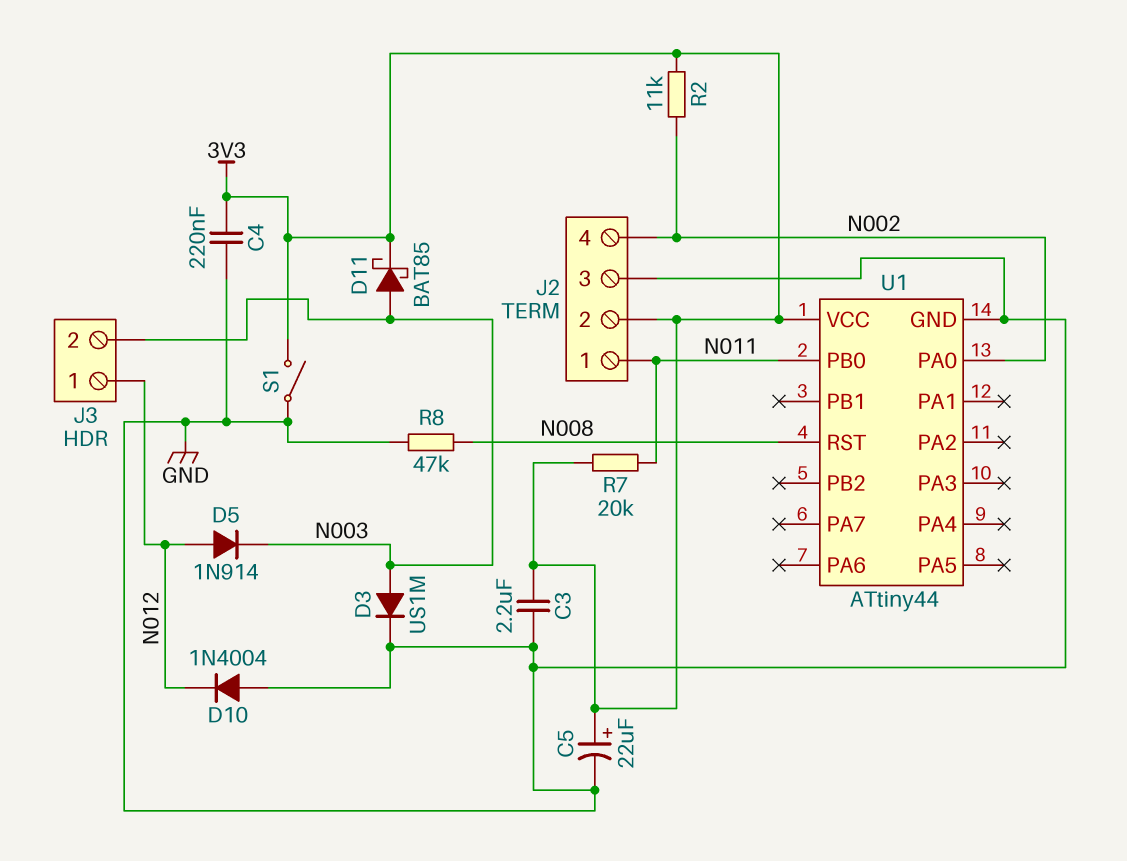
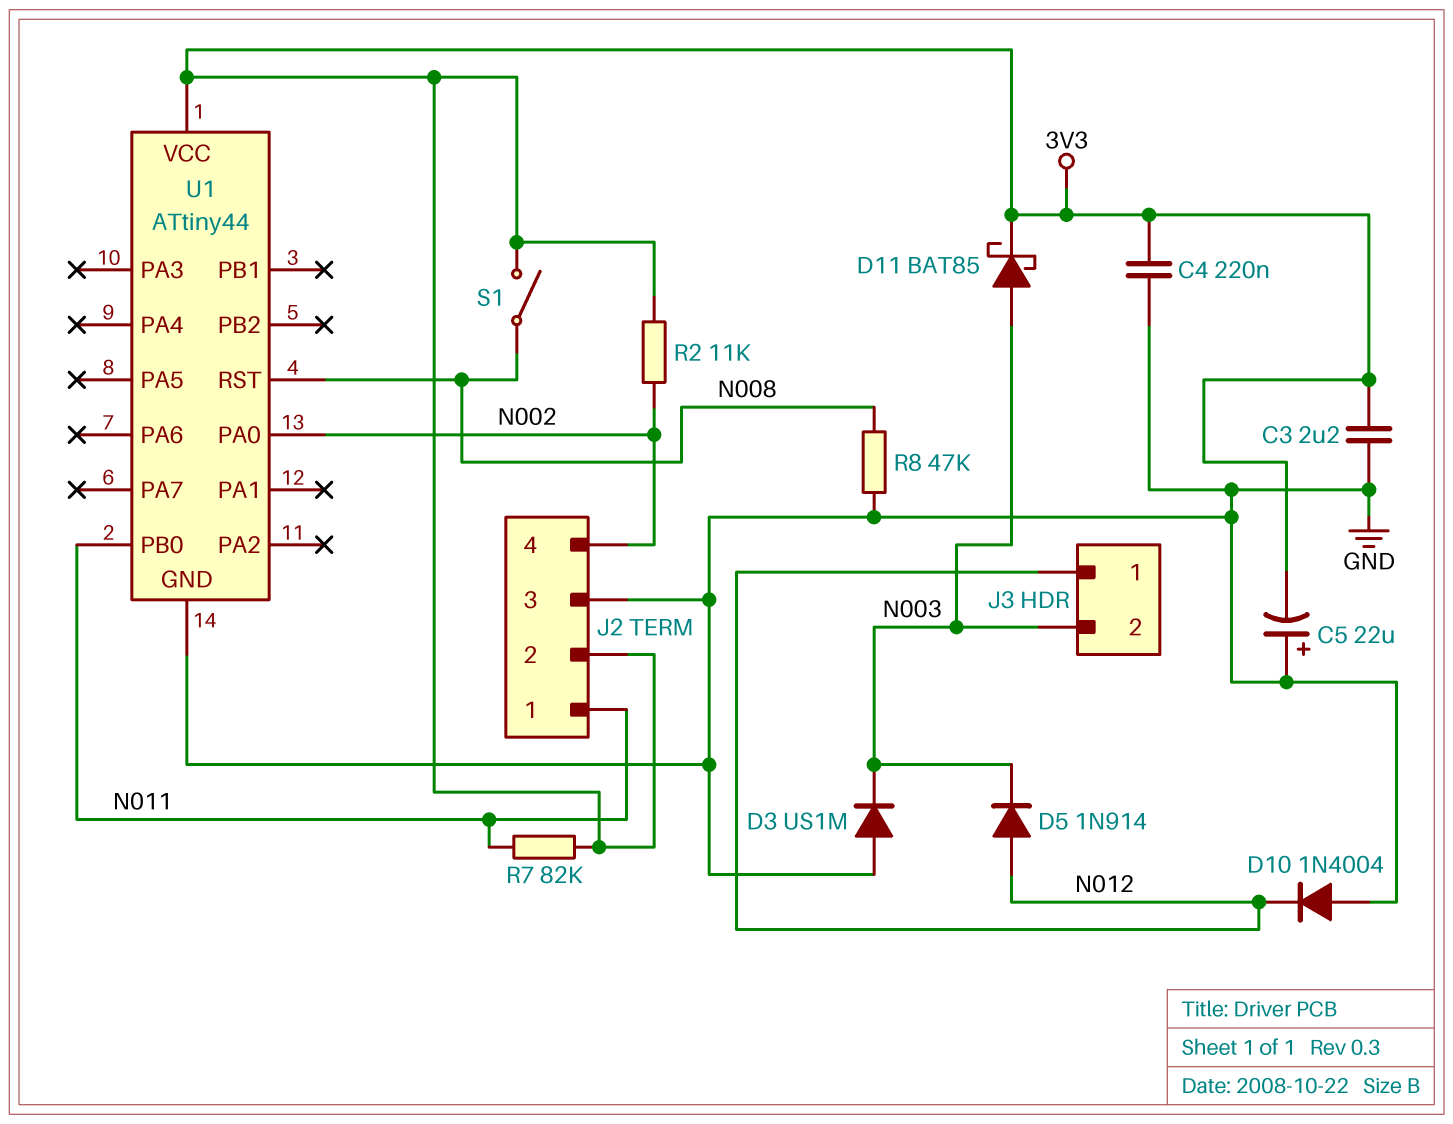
C5: 22uF (plus 3V3, minus GND) -> 22uF (plus GND, minus 3V3)
D3: diode US1M (A N003, K GND) -> diode US1M (A GND, K N003)
R7: 20k (3V3, N011) -> 82k (3V3, N011)
S1: switch (3V3, GND) -> switch (3V3, N008)

